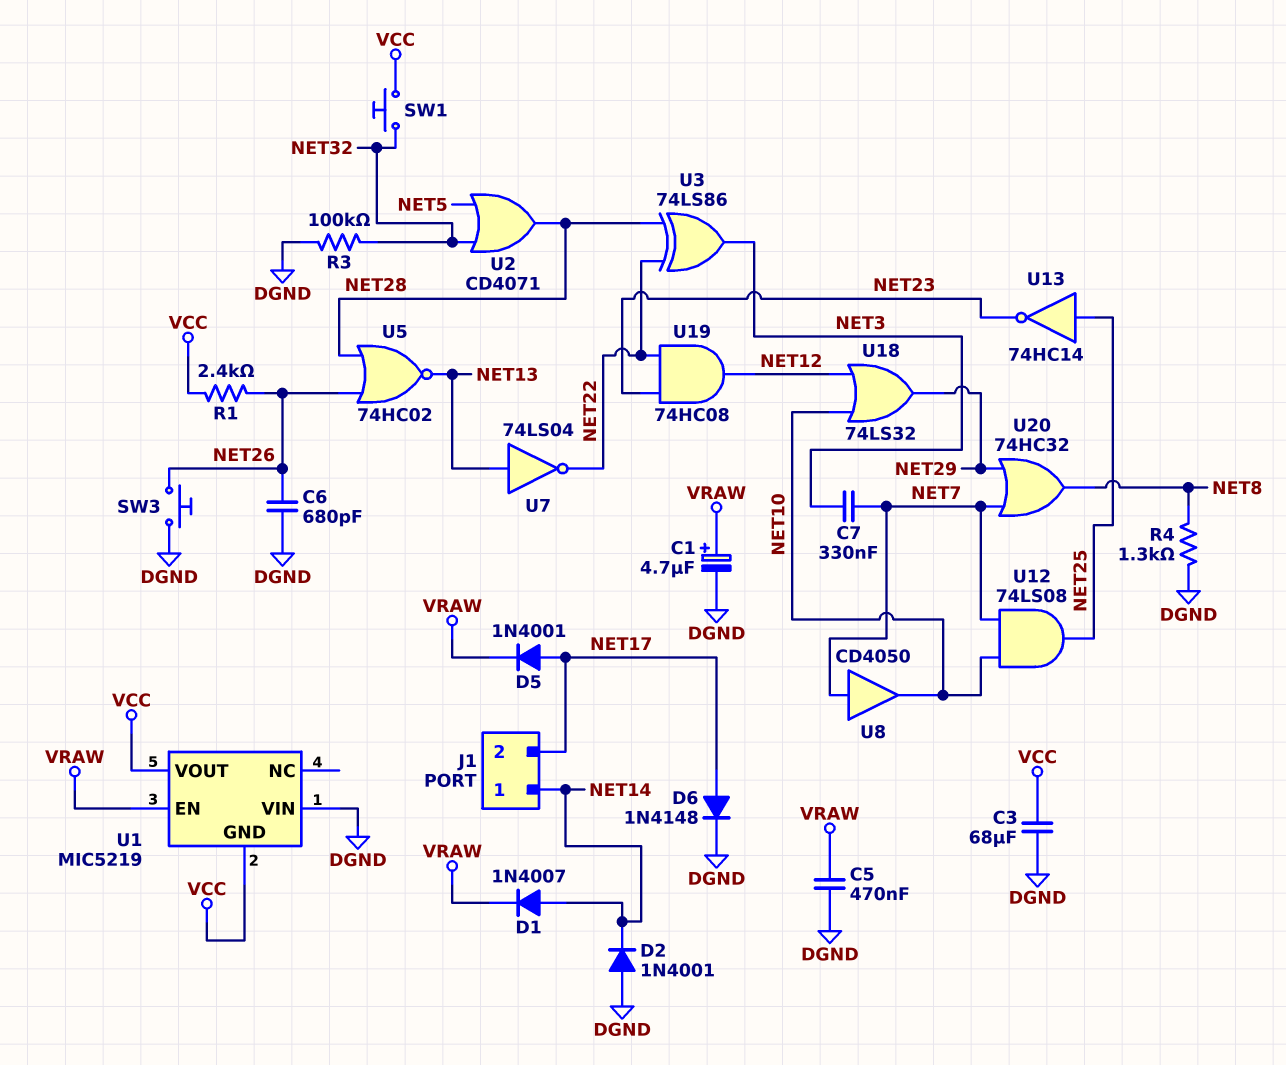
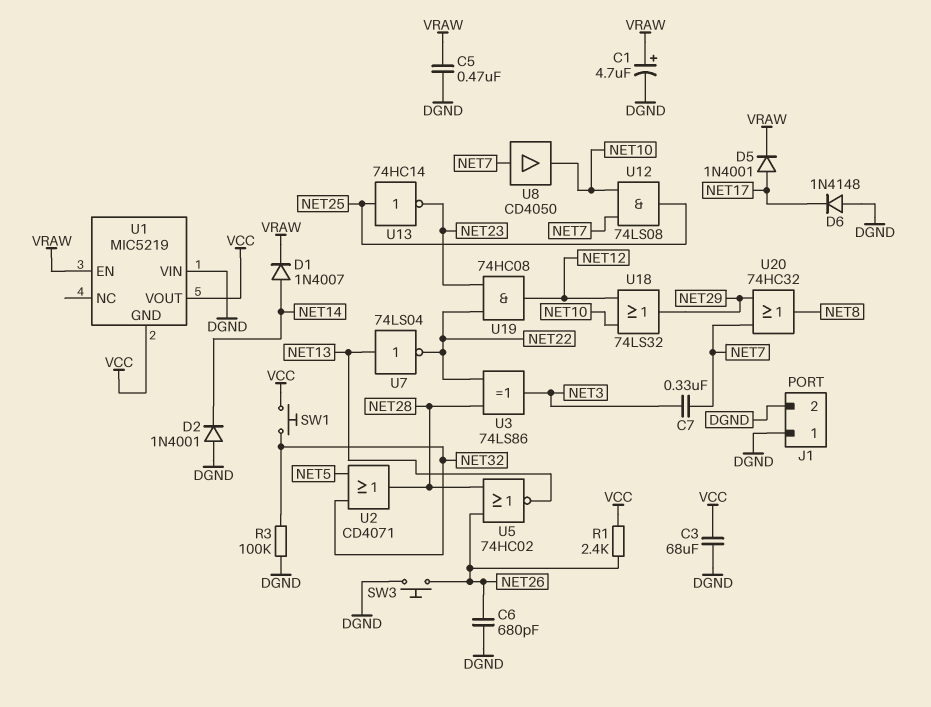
D6: diode 1N4148 (A NET17, K DGND) -> diode 1N4148 (A DGND, K NET17)
J1 pin 1: NET14 -> DGND
J1 pin 2: NET17 -> DGND
R4: 1.3k (DGND, NET8) -> none

